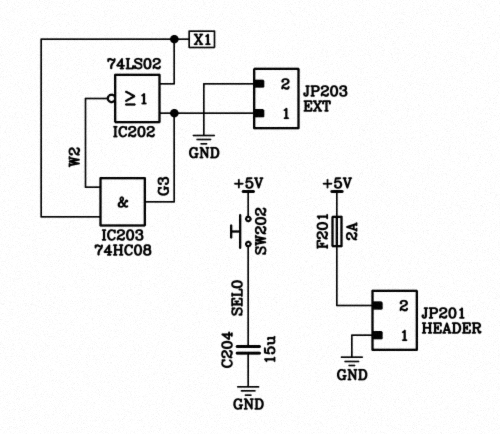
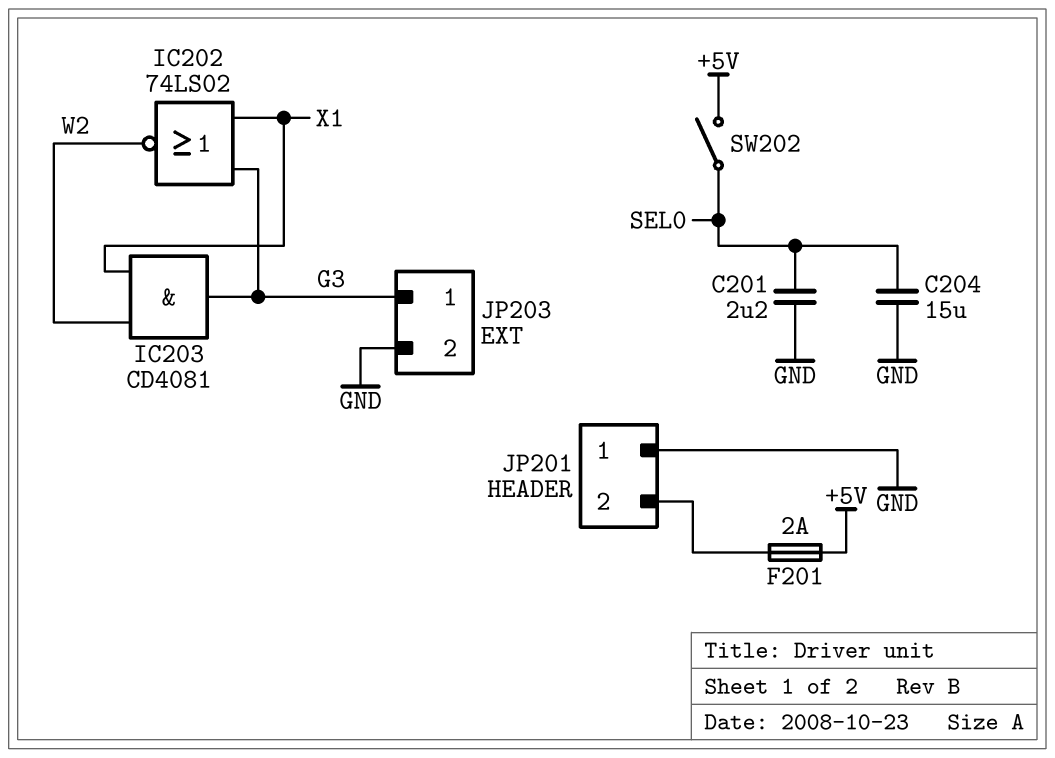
C201: none -> 2.2uF (GND, SEL0)
IC203: AND 74HC08 (in W2, in X1, out G3) -> AND CD4081 (in W2, in X1, out G3)
SW202: button (+5V, SEL0) -> switch (+5V, SEL0)

